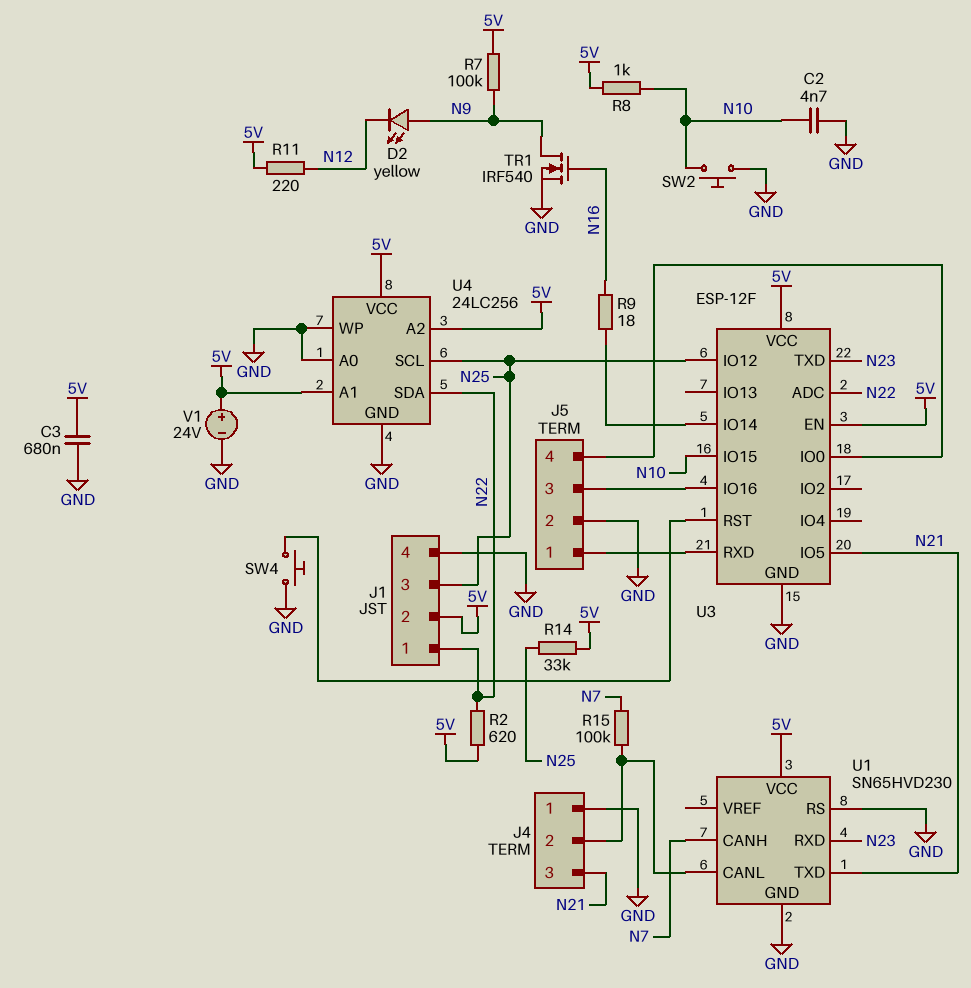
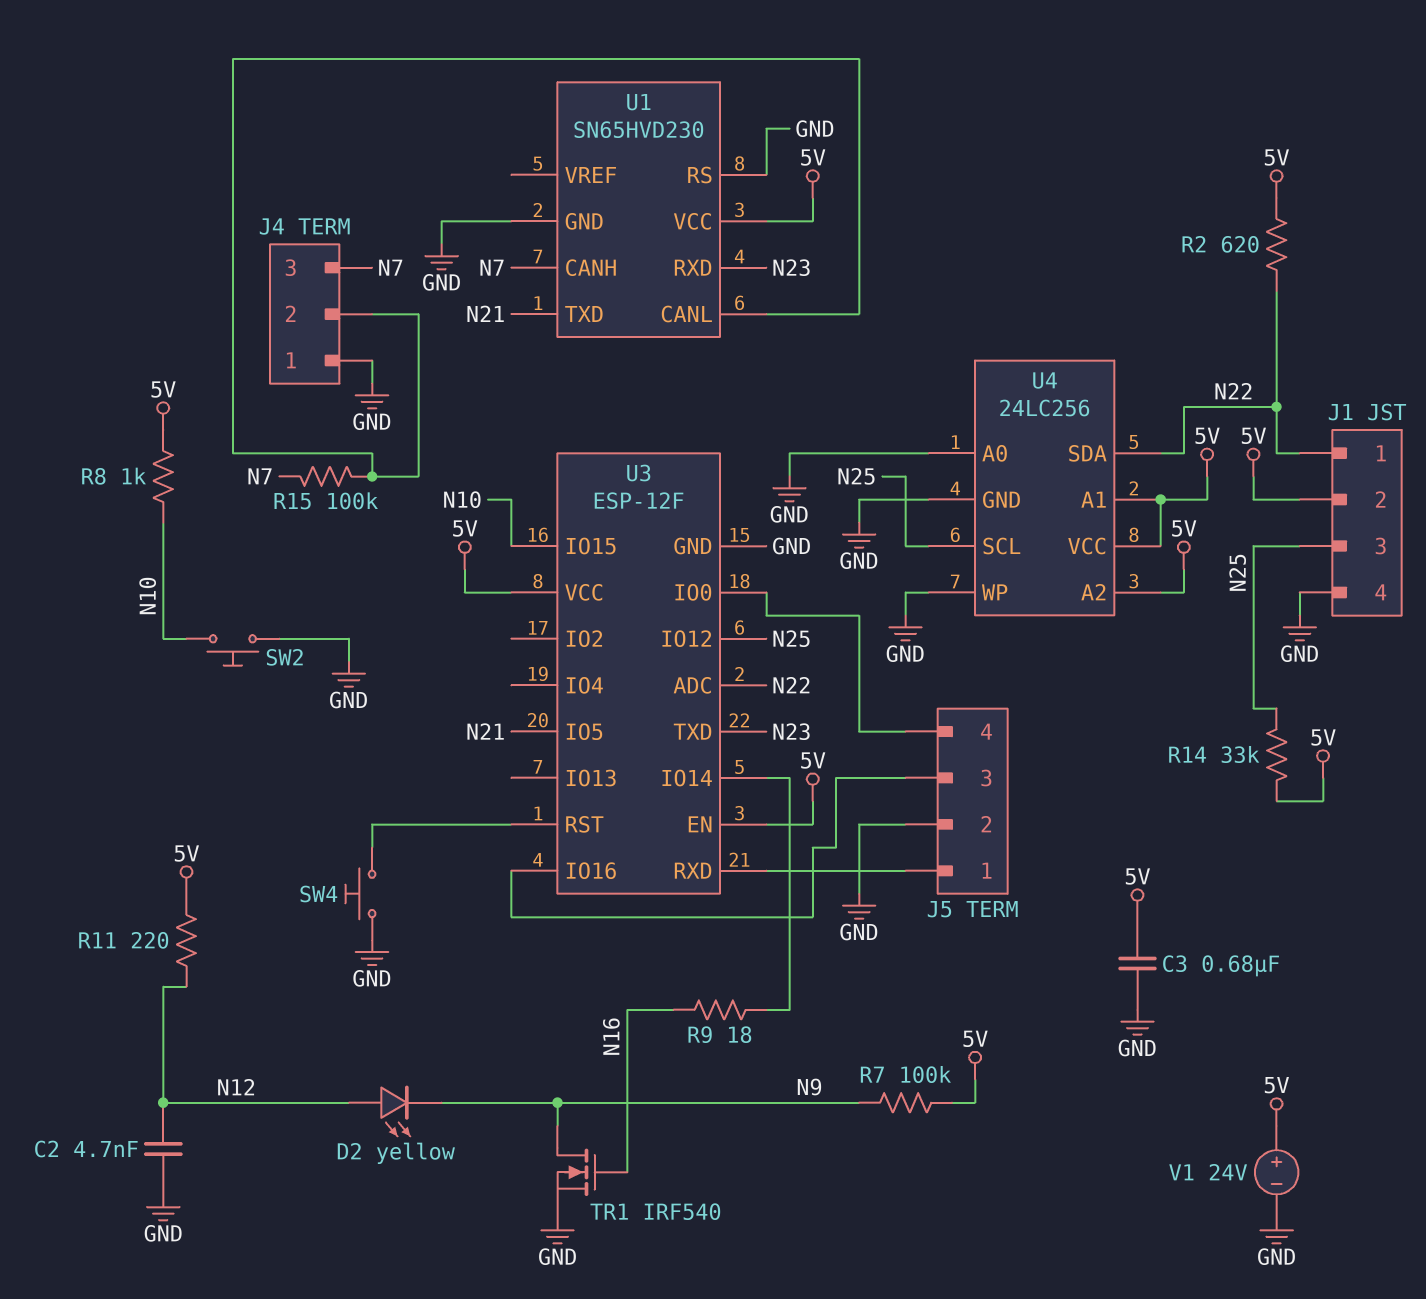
C2: 4.7nF (GND, N10) -> 4.7nF (GND, N12)
D2: LED yellow (A N9, K N12) -> LED yellow (A N12, K N9)
J4 pin 3: N21 -> N7

